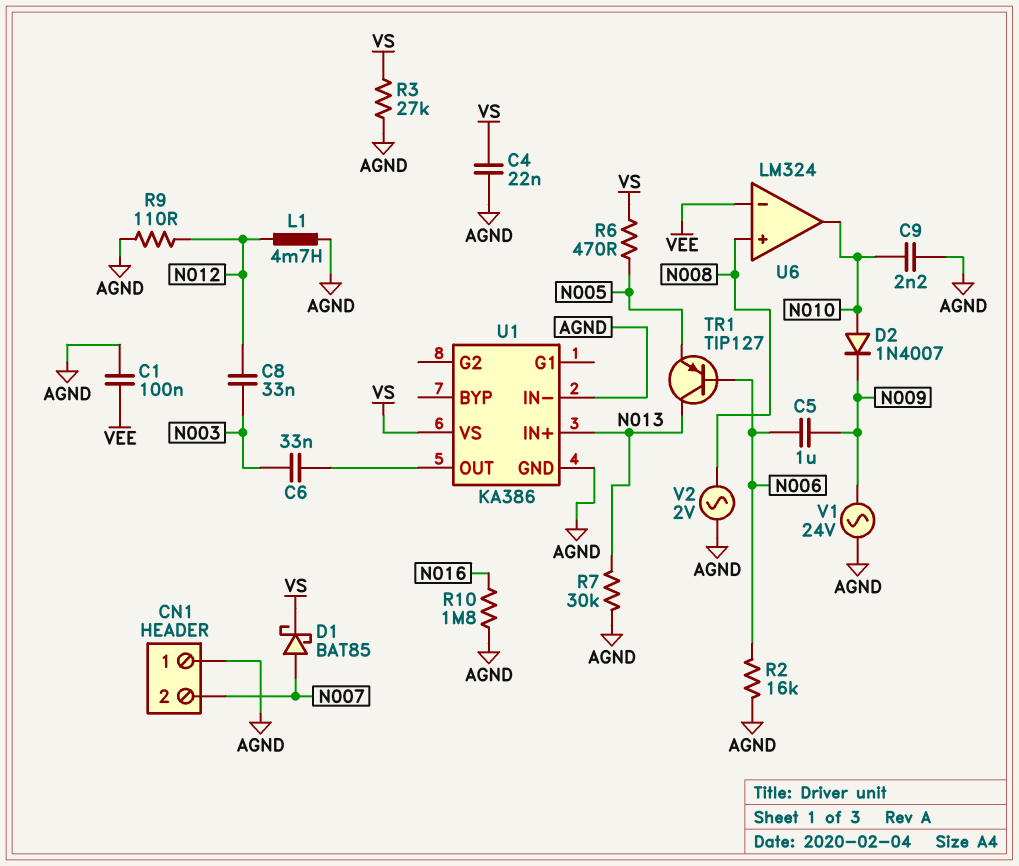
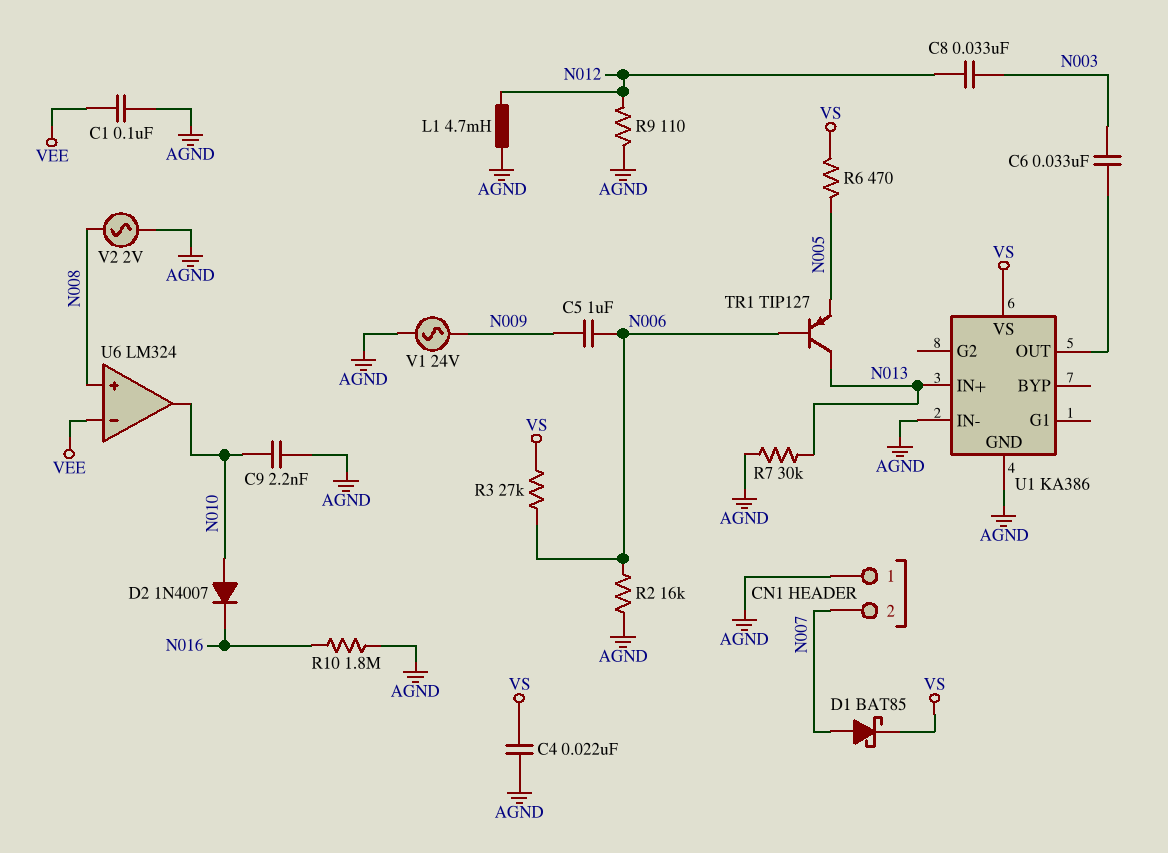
D2: diode 1N4007 (A N010, K N009) -> diode 1N4007 (A N010, K N016)
R3: 27k (AGND, VS) -> 27k (N006, VS)

